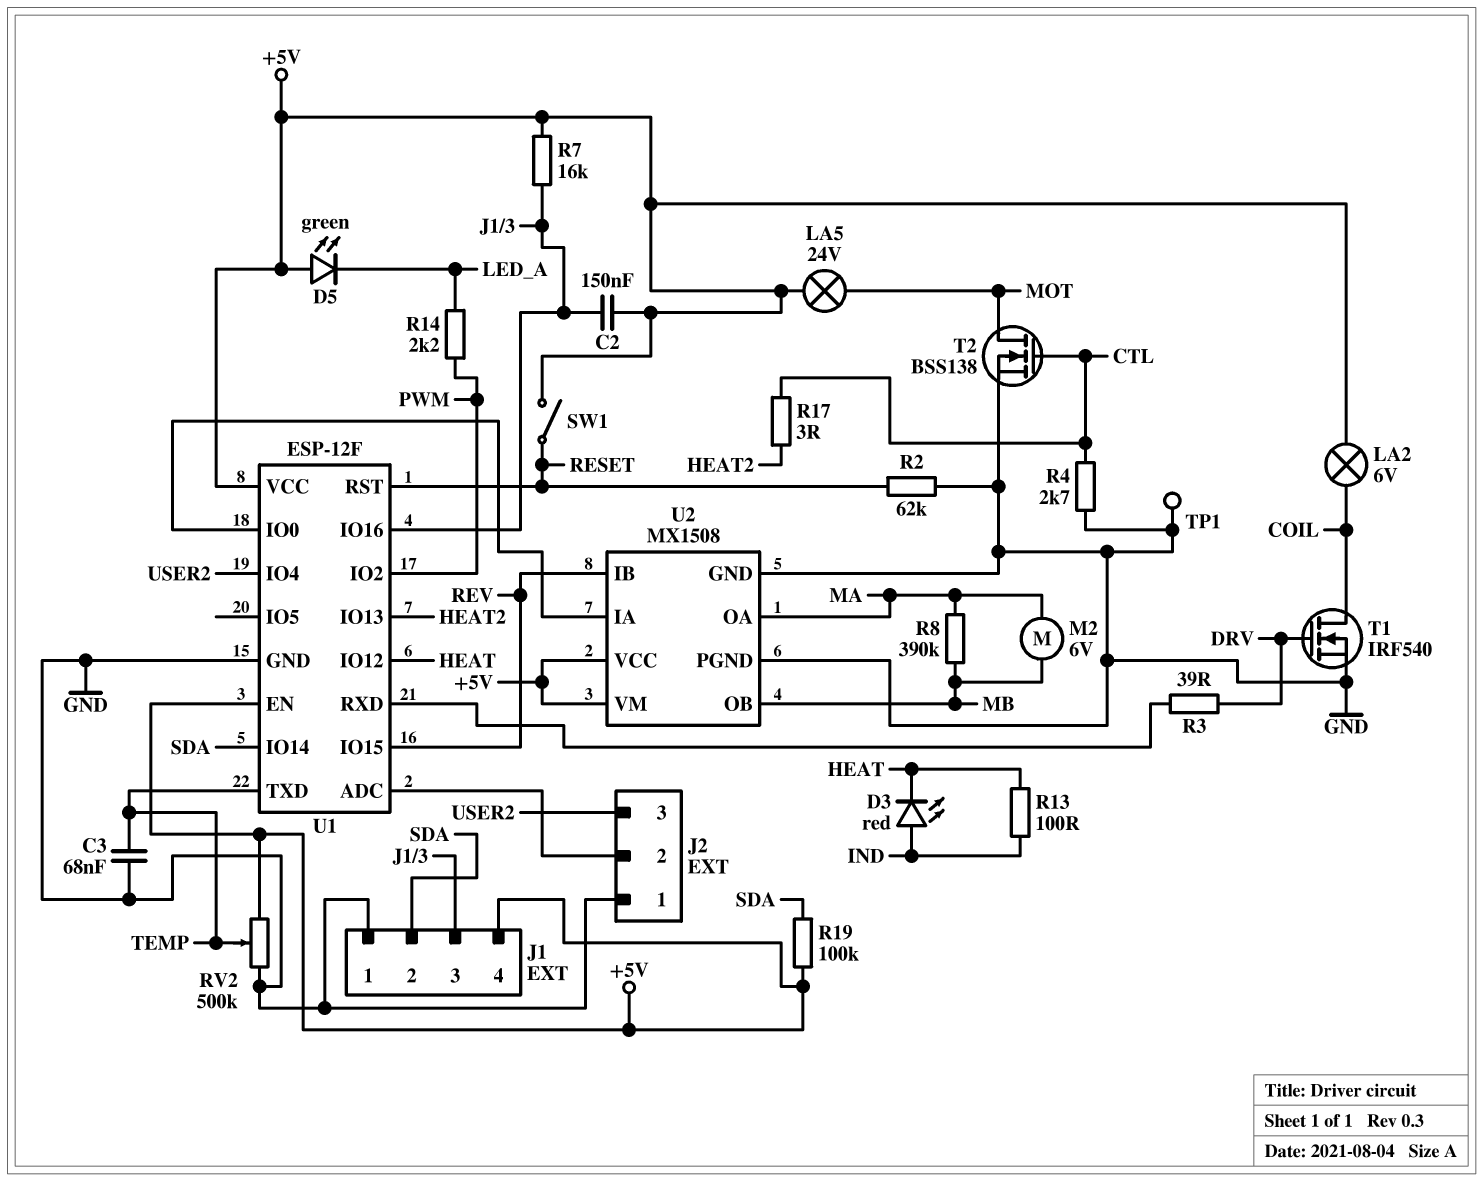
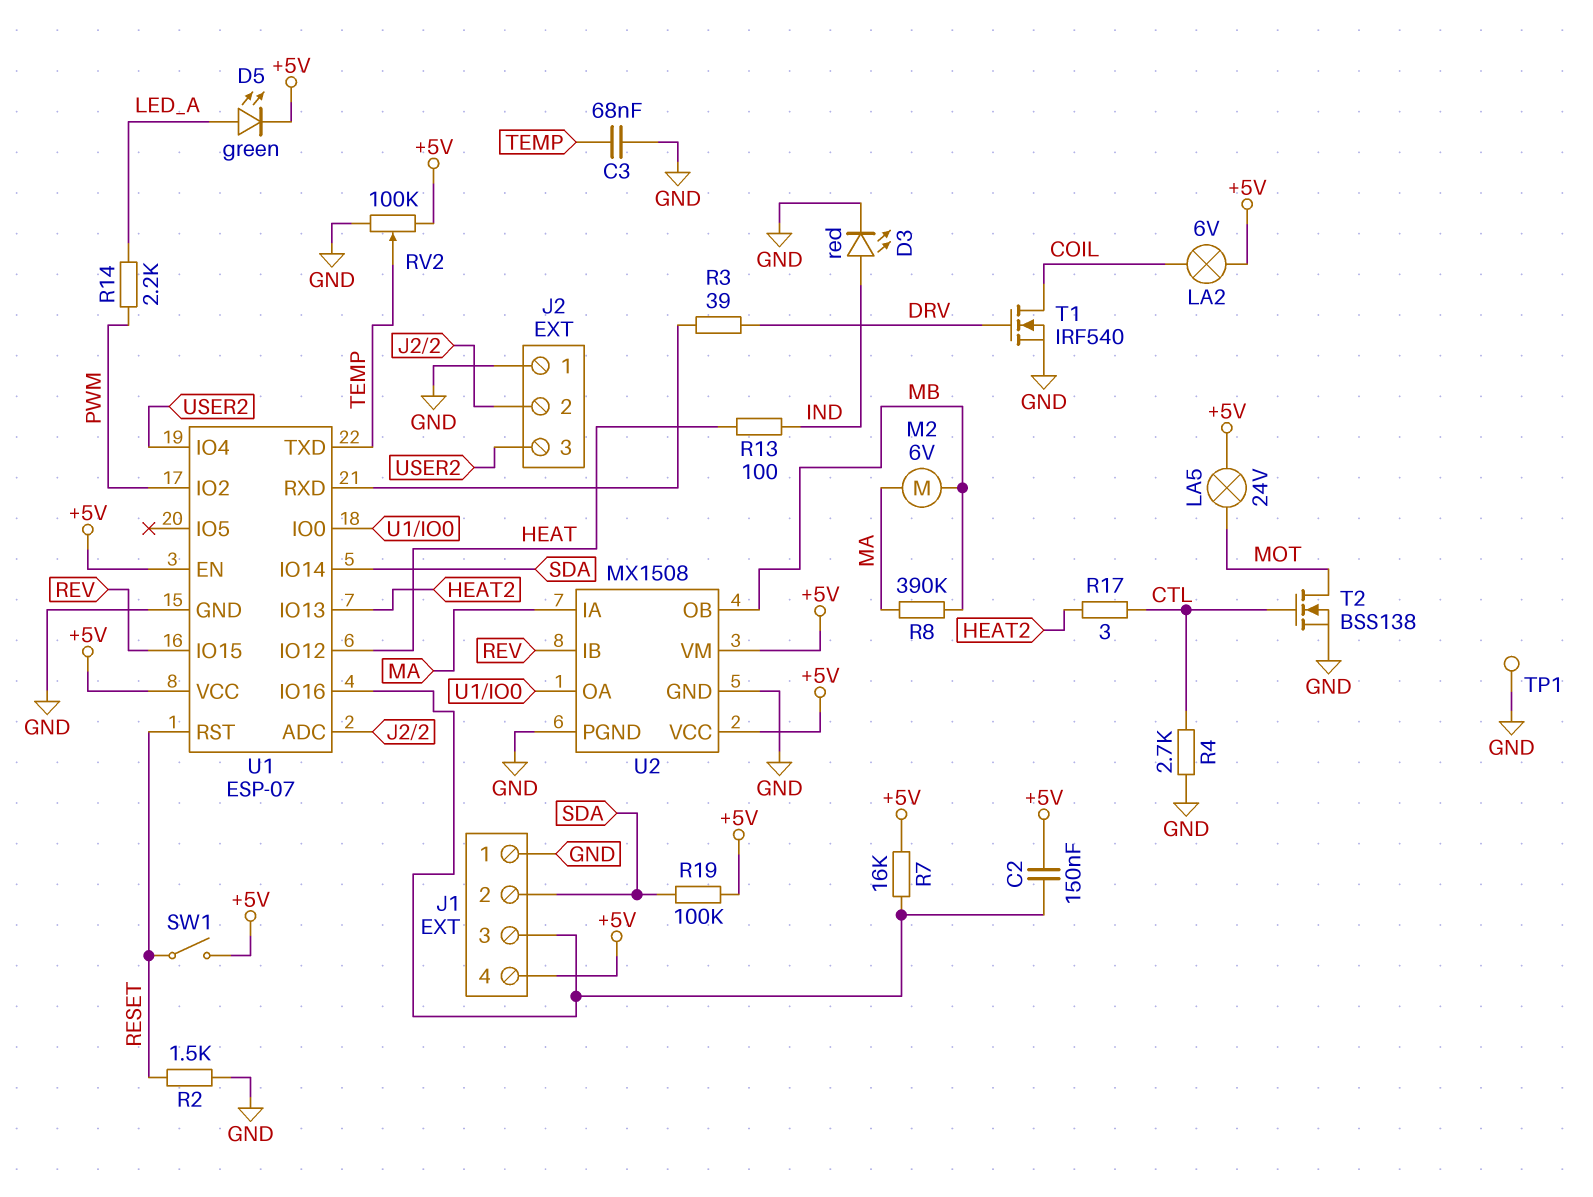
D3: LED red (A IND, K HEAT) -> LED red (A IND, K GND)
D5: LED green (A +5V, K LED_A) -> LED green (A LED_A, K +5V)
R2: 62k (GND, RESET) -> 1.5k (GND, RESET)
RV2: 500k (+5V, GND, wiper TEMP) -> 100k (+5V, GND, wiper TEMP)
U1: ESP-12F -> ESP-07
U2 pin IA: U1/IO0 -> MA
U2 pin OA: MA -> U1/IO0

